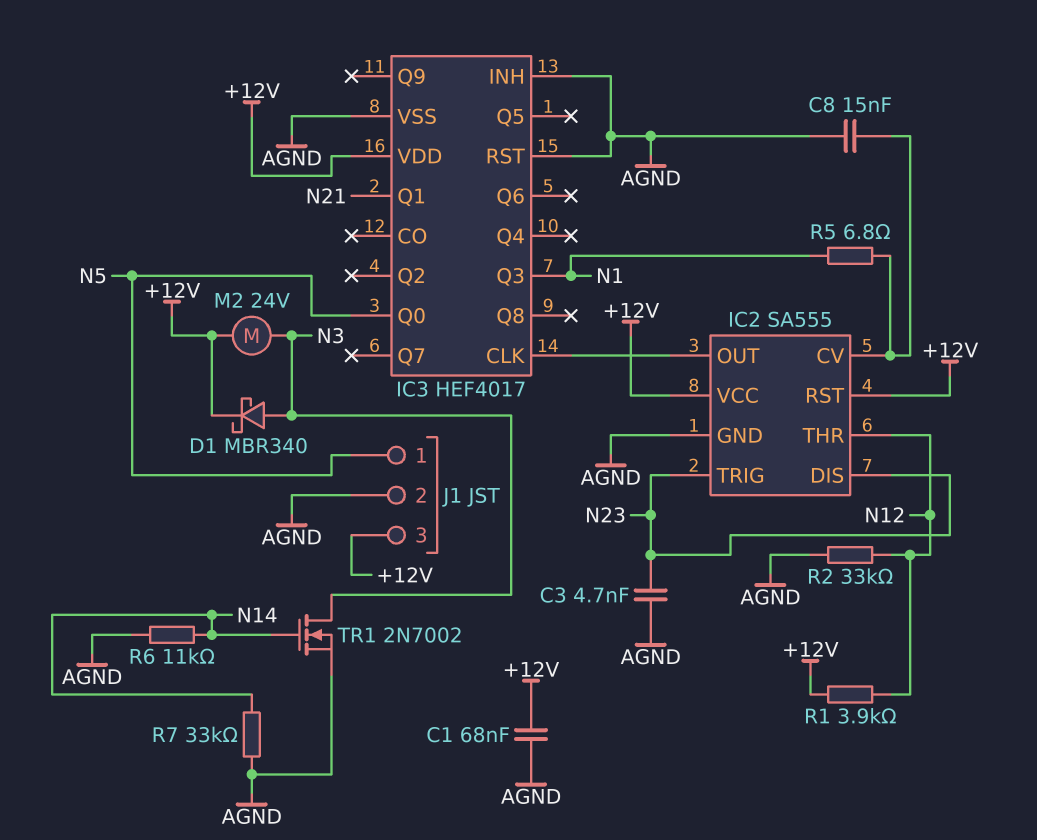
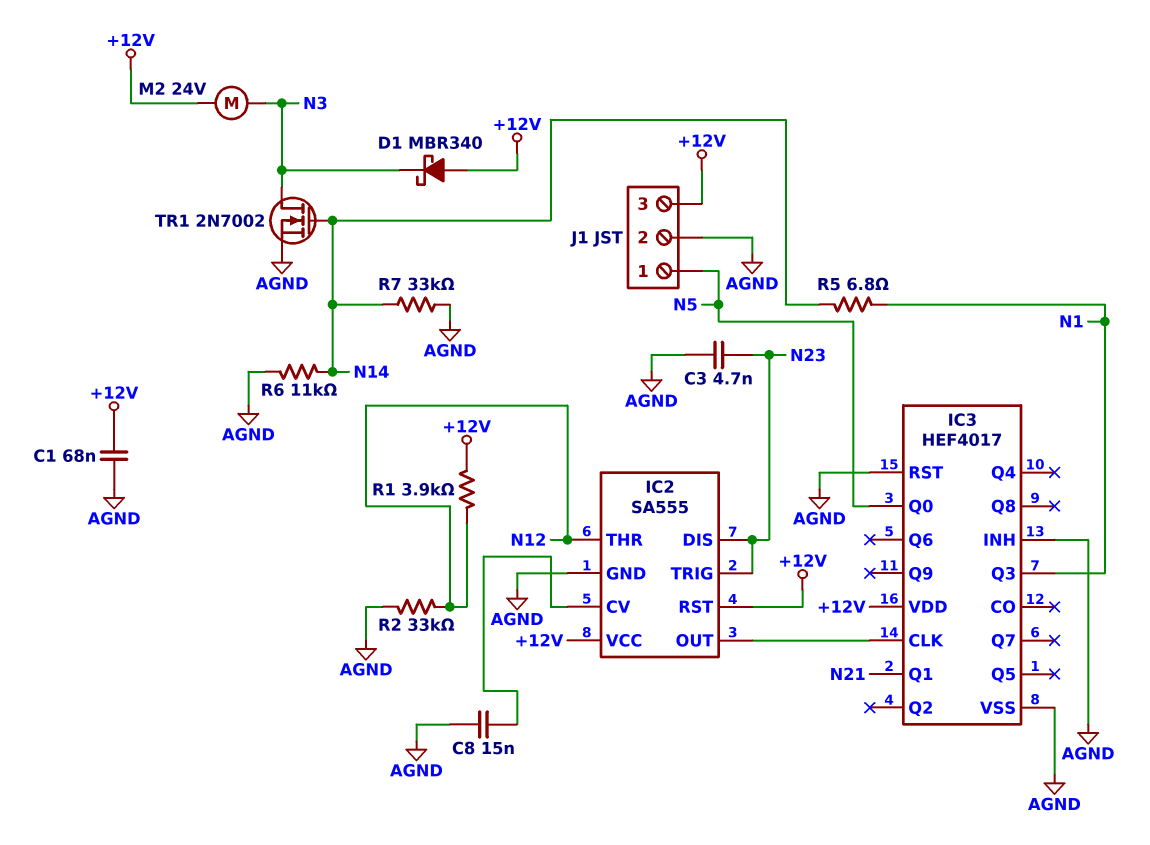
D1: schottky MBR340 (A N3, K +12V) -> schottky MBR340 (A +12V, K N3)
R5: 6.8 (IC2/CV, N1) -> 6.8 (N1, N14)

